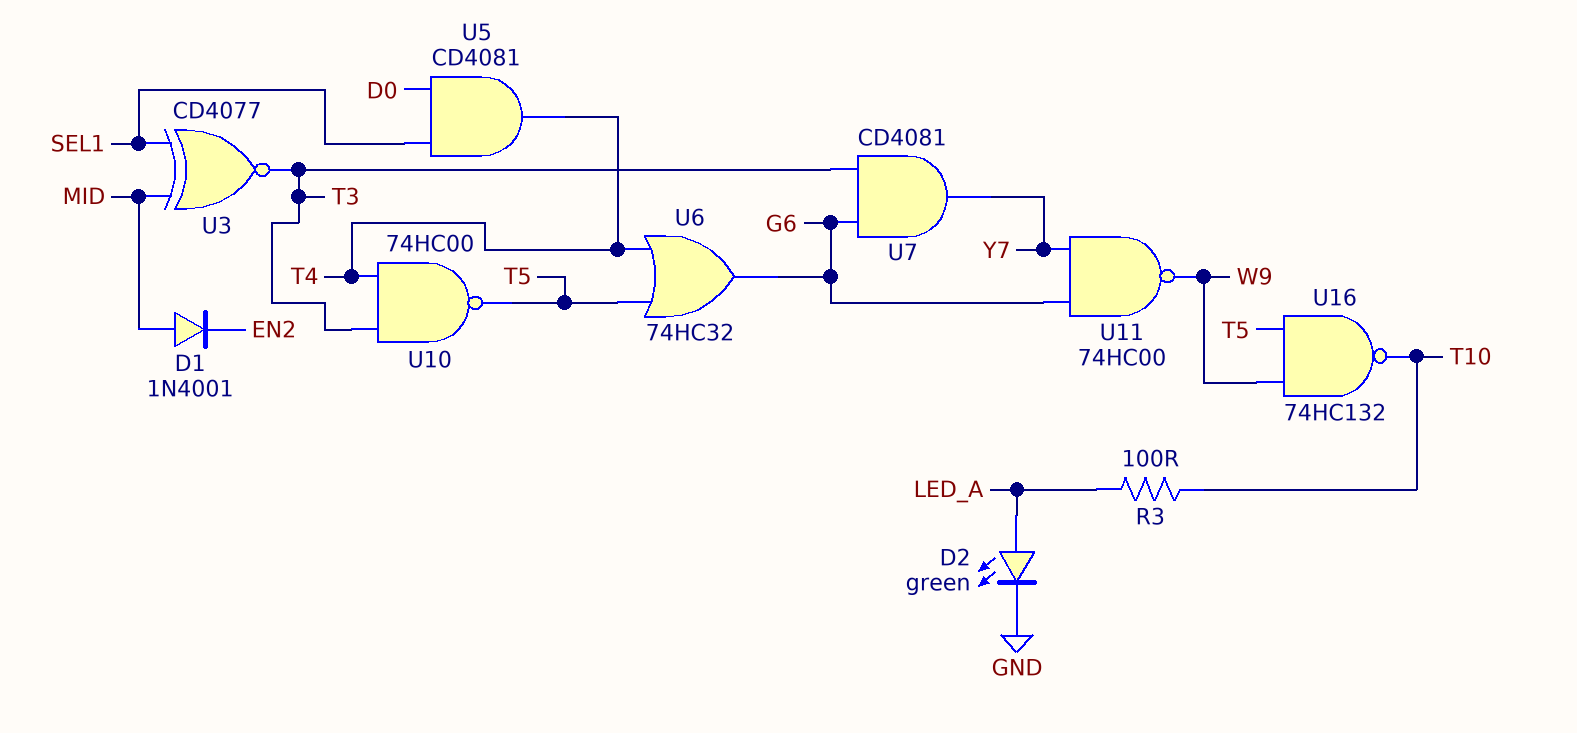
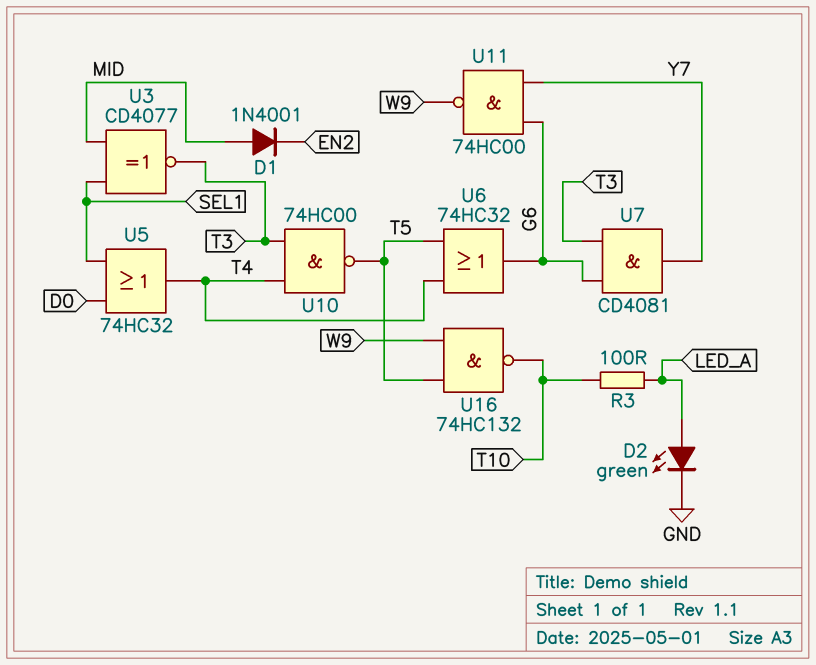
U5: AND CD4081 (in D0, in SEL1, out T4) -> OR 74HC32 (in D0, in SEL1, out T4)

